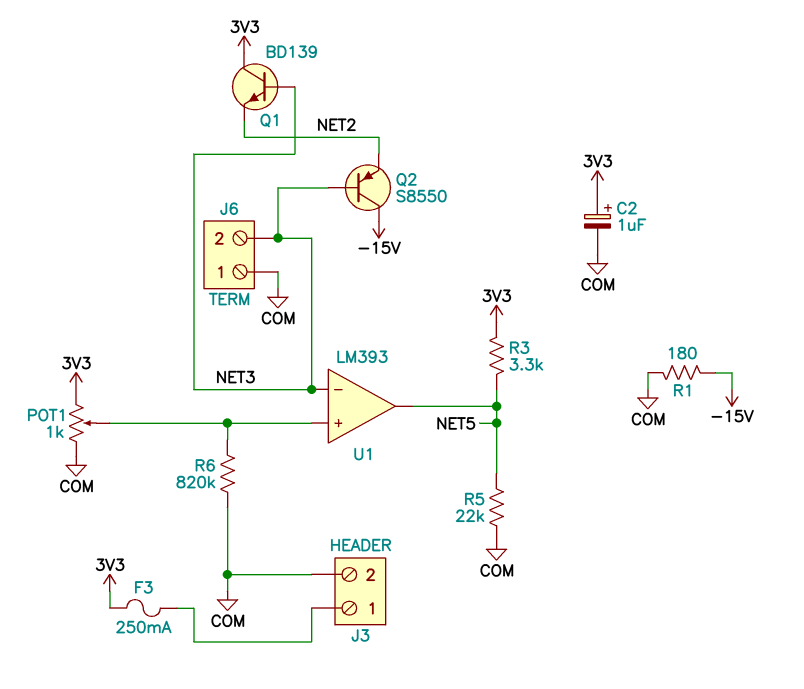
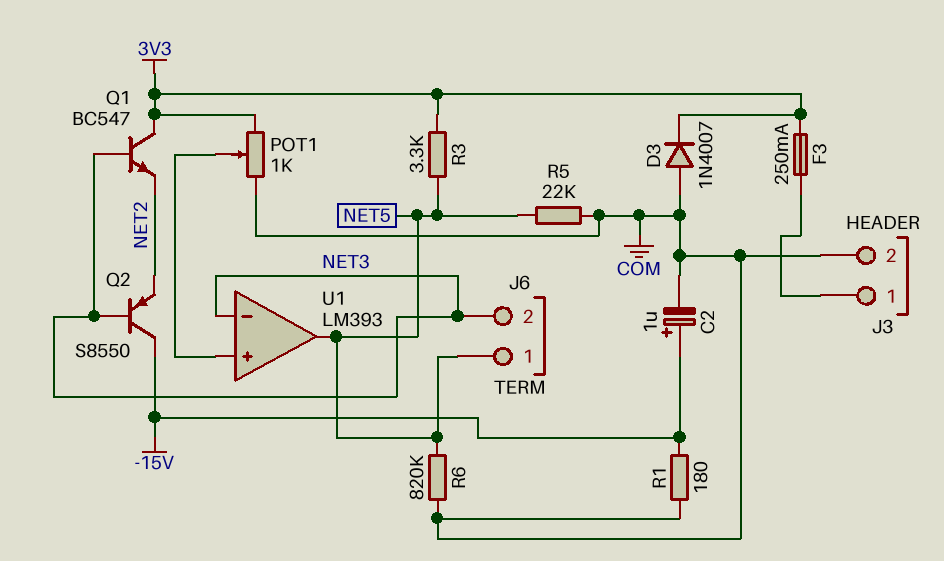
C2: 1uF (plus 3V3, minus COM) -> 1uF (plus -15V, minus COM)
D3: none -> diode 1N4007 (A COM, K 3V3)
J6 pin 1: COM -> NET5
Q1: NPN BD139 (B NET3, C 3V3, E NET2) -> NPN BC547 (B NET3, C 3V3, E NET2)
R6: 820k (COM, U1/in+) -> 820k (COM, NET5)

